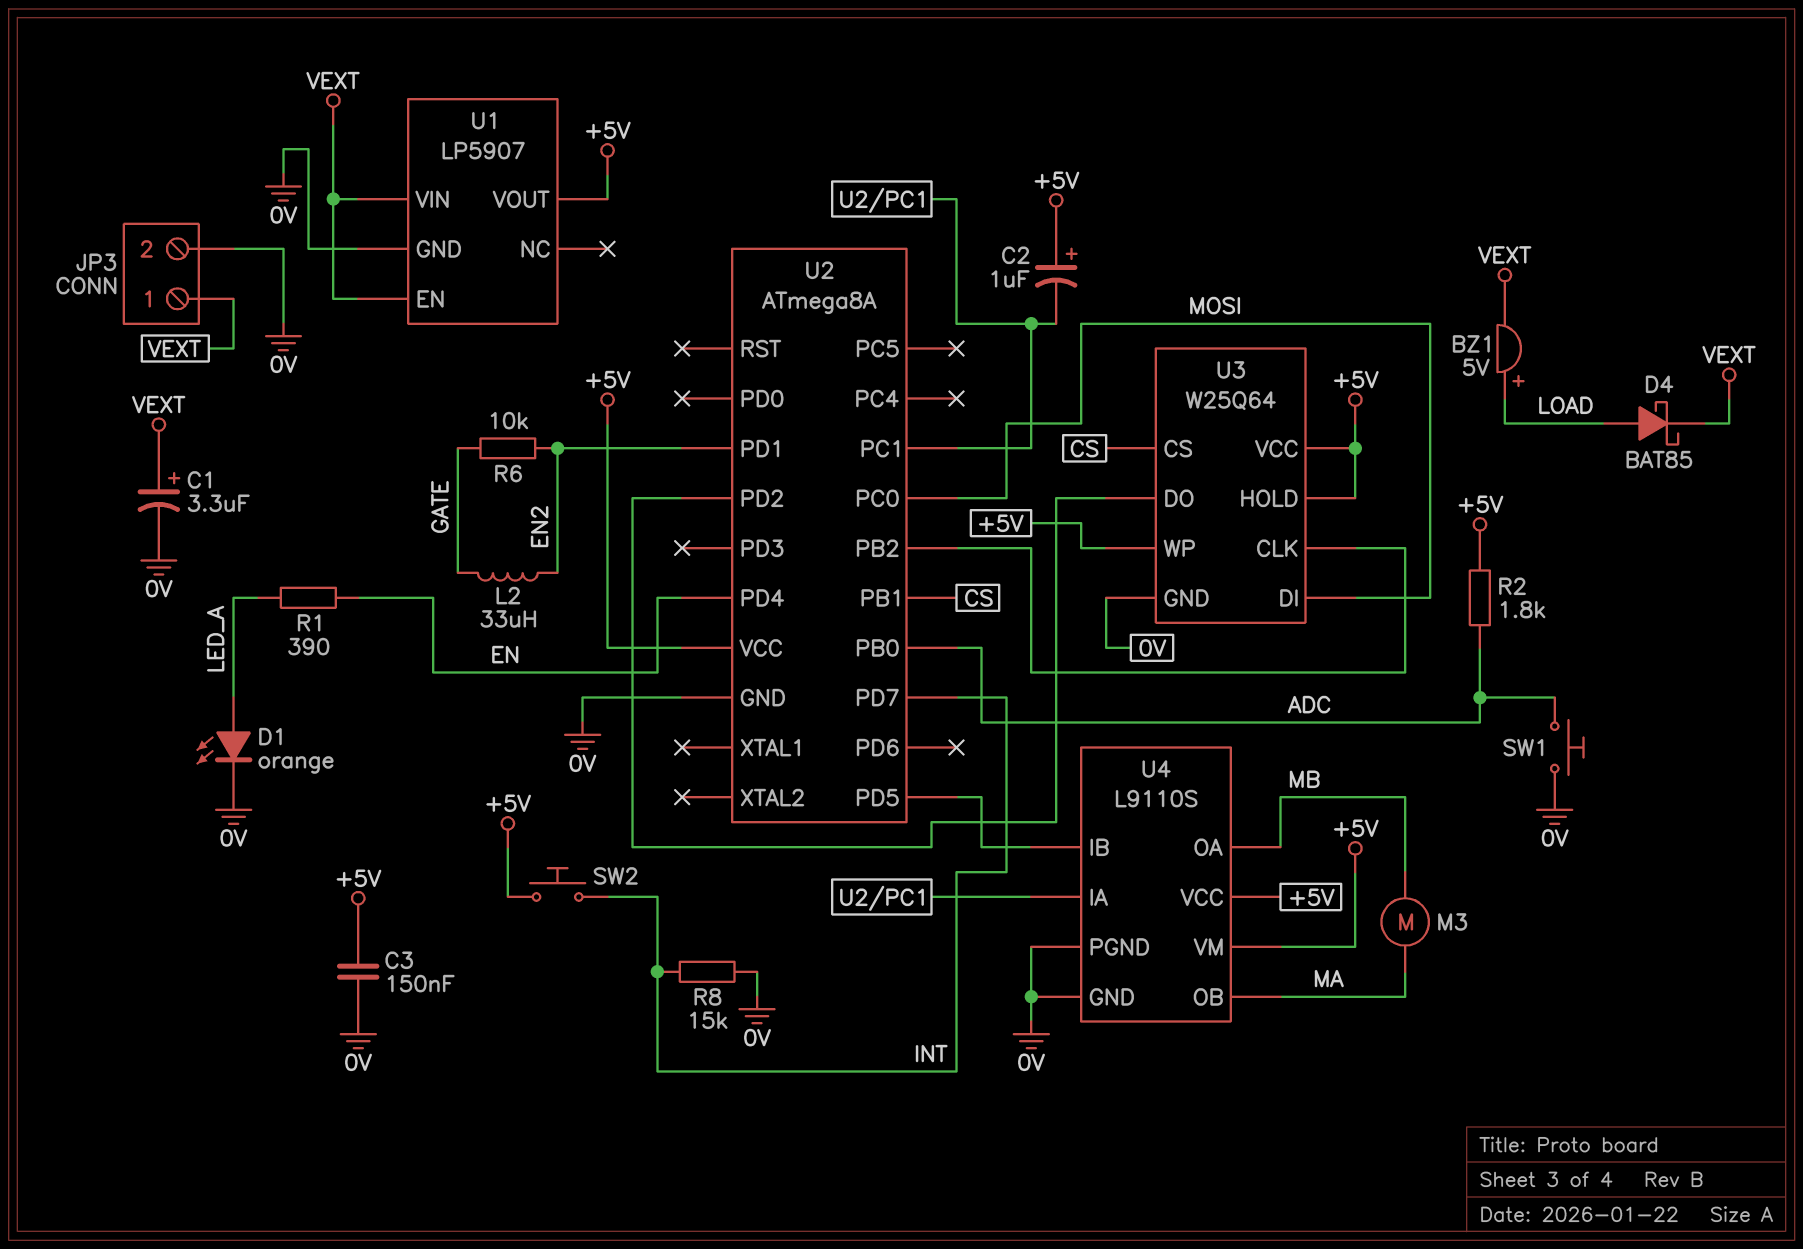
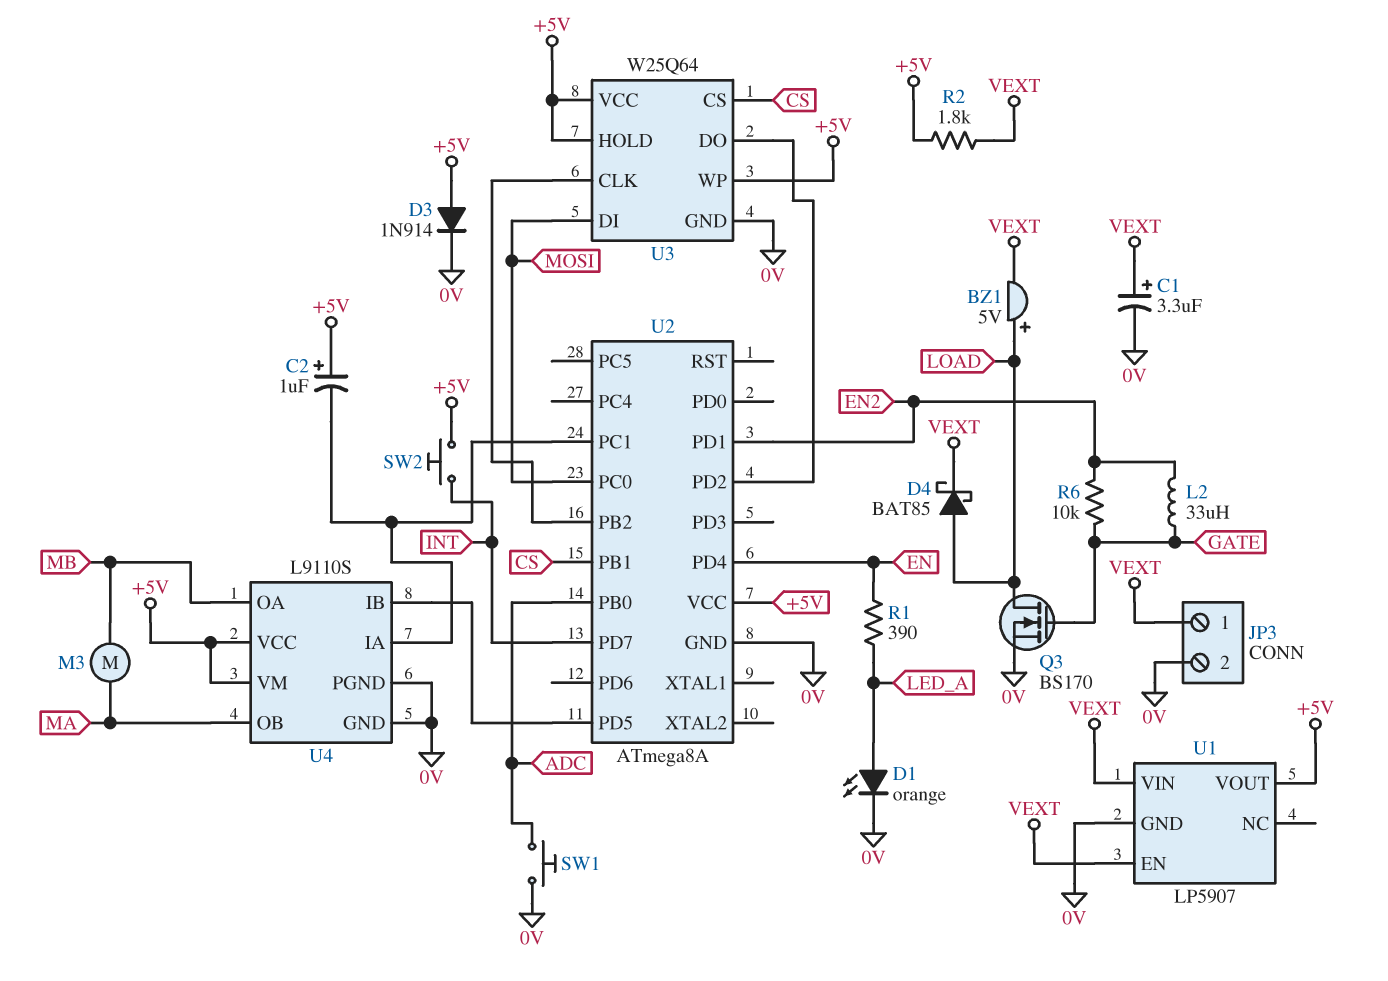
C3: 150nF (+5V, 0V) -> none
D3: none -> diode 1N914 (A +5V, K 0V)
Q3: none -> NMOS BS170 (G GATE, D LOAD, S 0V)
R2: 1.8k (+5V, ADC) -> 1.8k (+5V, VEXT)
R8: 15k (0V, INT) -> none

